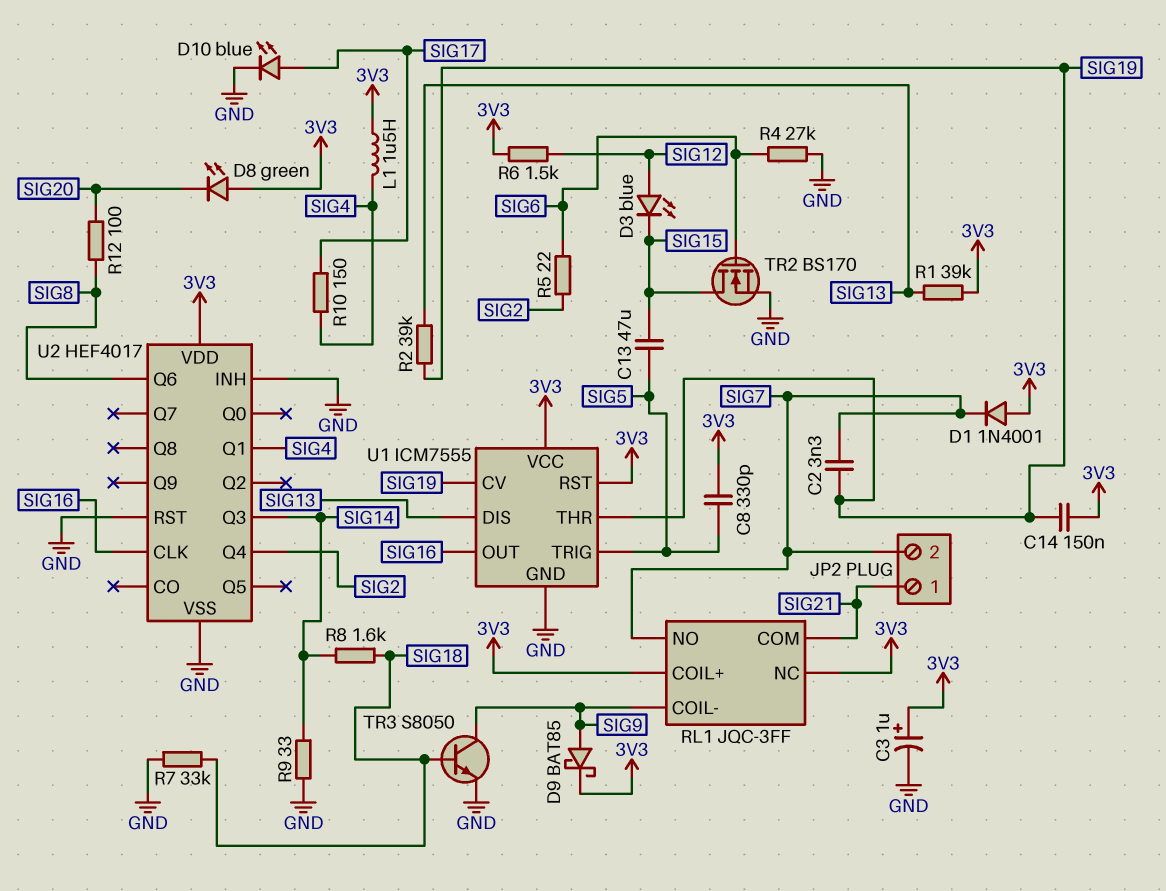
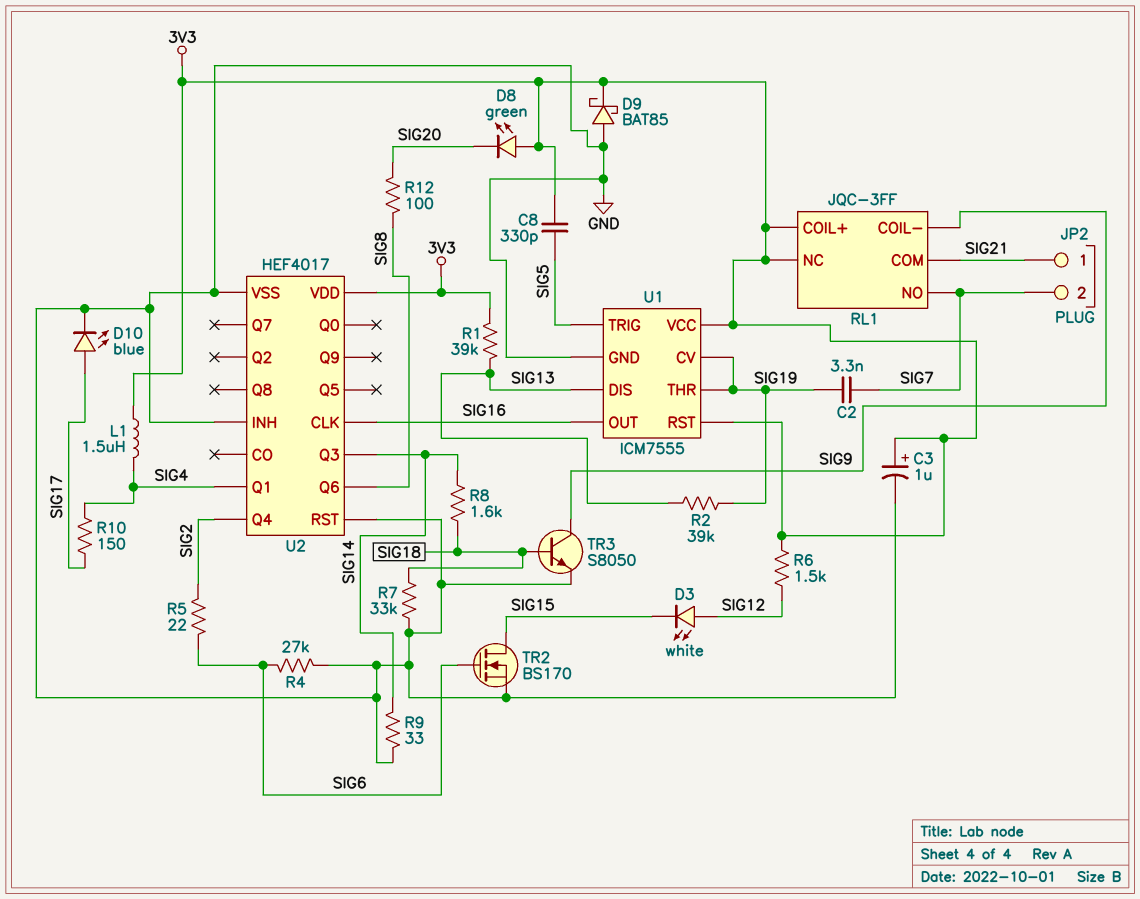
C13: 47uF (SIG5, SIG15) -> none
C14: 150nF (3V3, SIG19) -> none
D1: diode 1N4001 (A 3V3, K SIG7) -> none
D3: LED blue (A SIG12, K SIG15) -> LED white (A SIG12, K SIG15)
D9: schottky BAT85 (A SIG9, K 3V3) -> schottky BAT85 (A GND, K 3V3)

